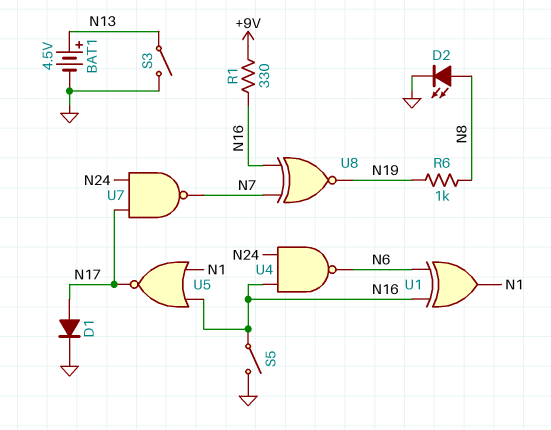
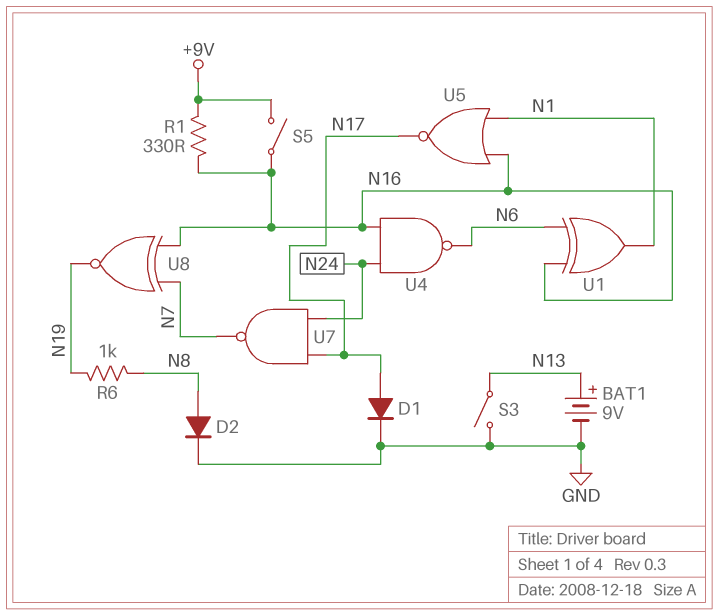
BAT1: 4.5V (plus N13, minus GND) -> 9V (plus N13, minus GND)
D2: LED (A N8, K GND) -> diode (A N8, K GND)
S5: switch (GND, N16) -> switch (+9V, N16)

